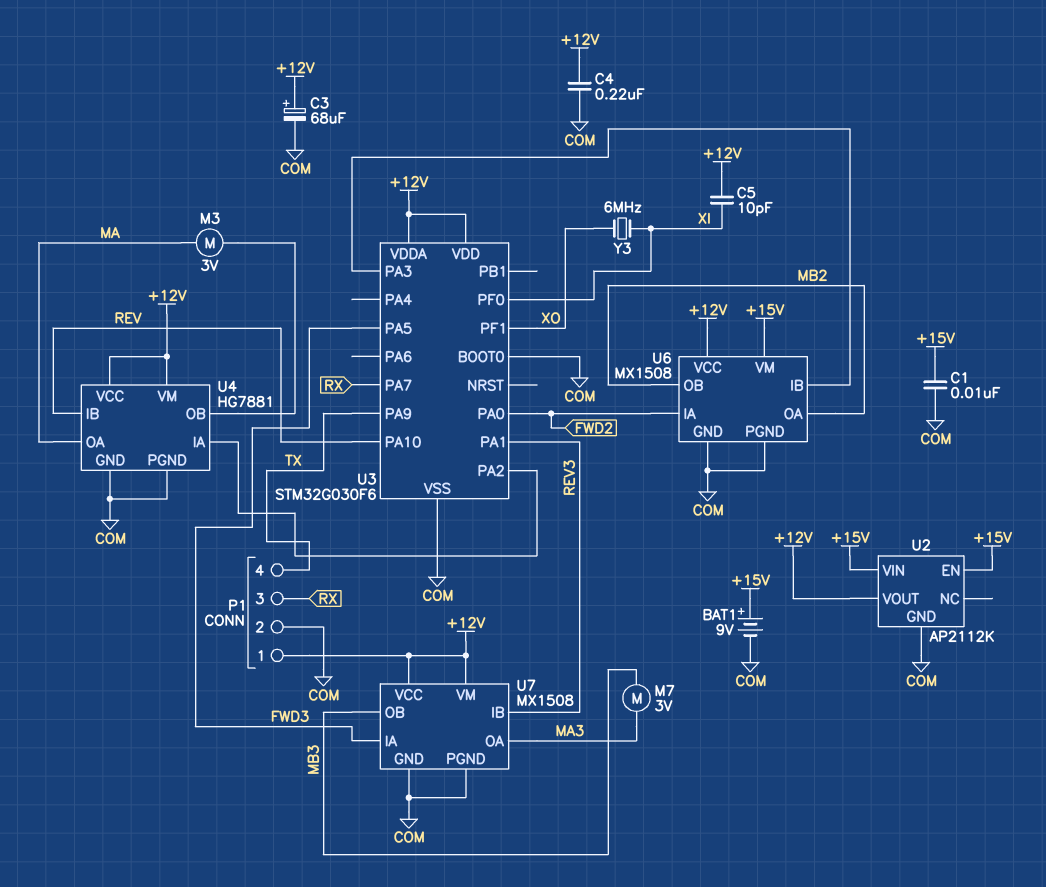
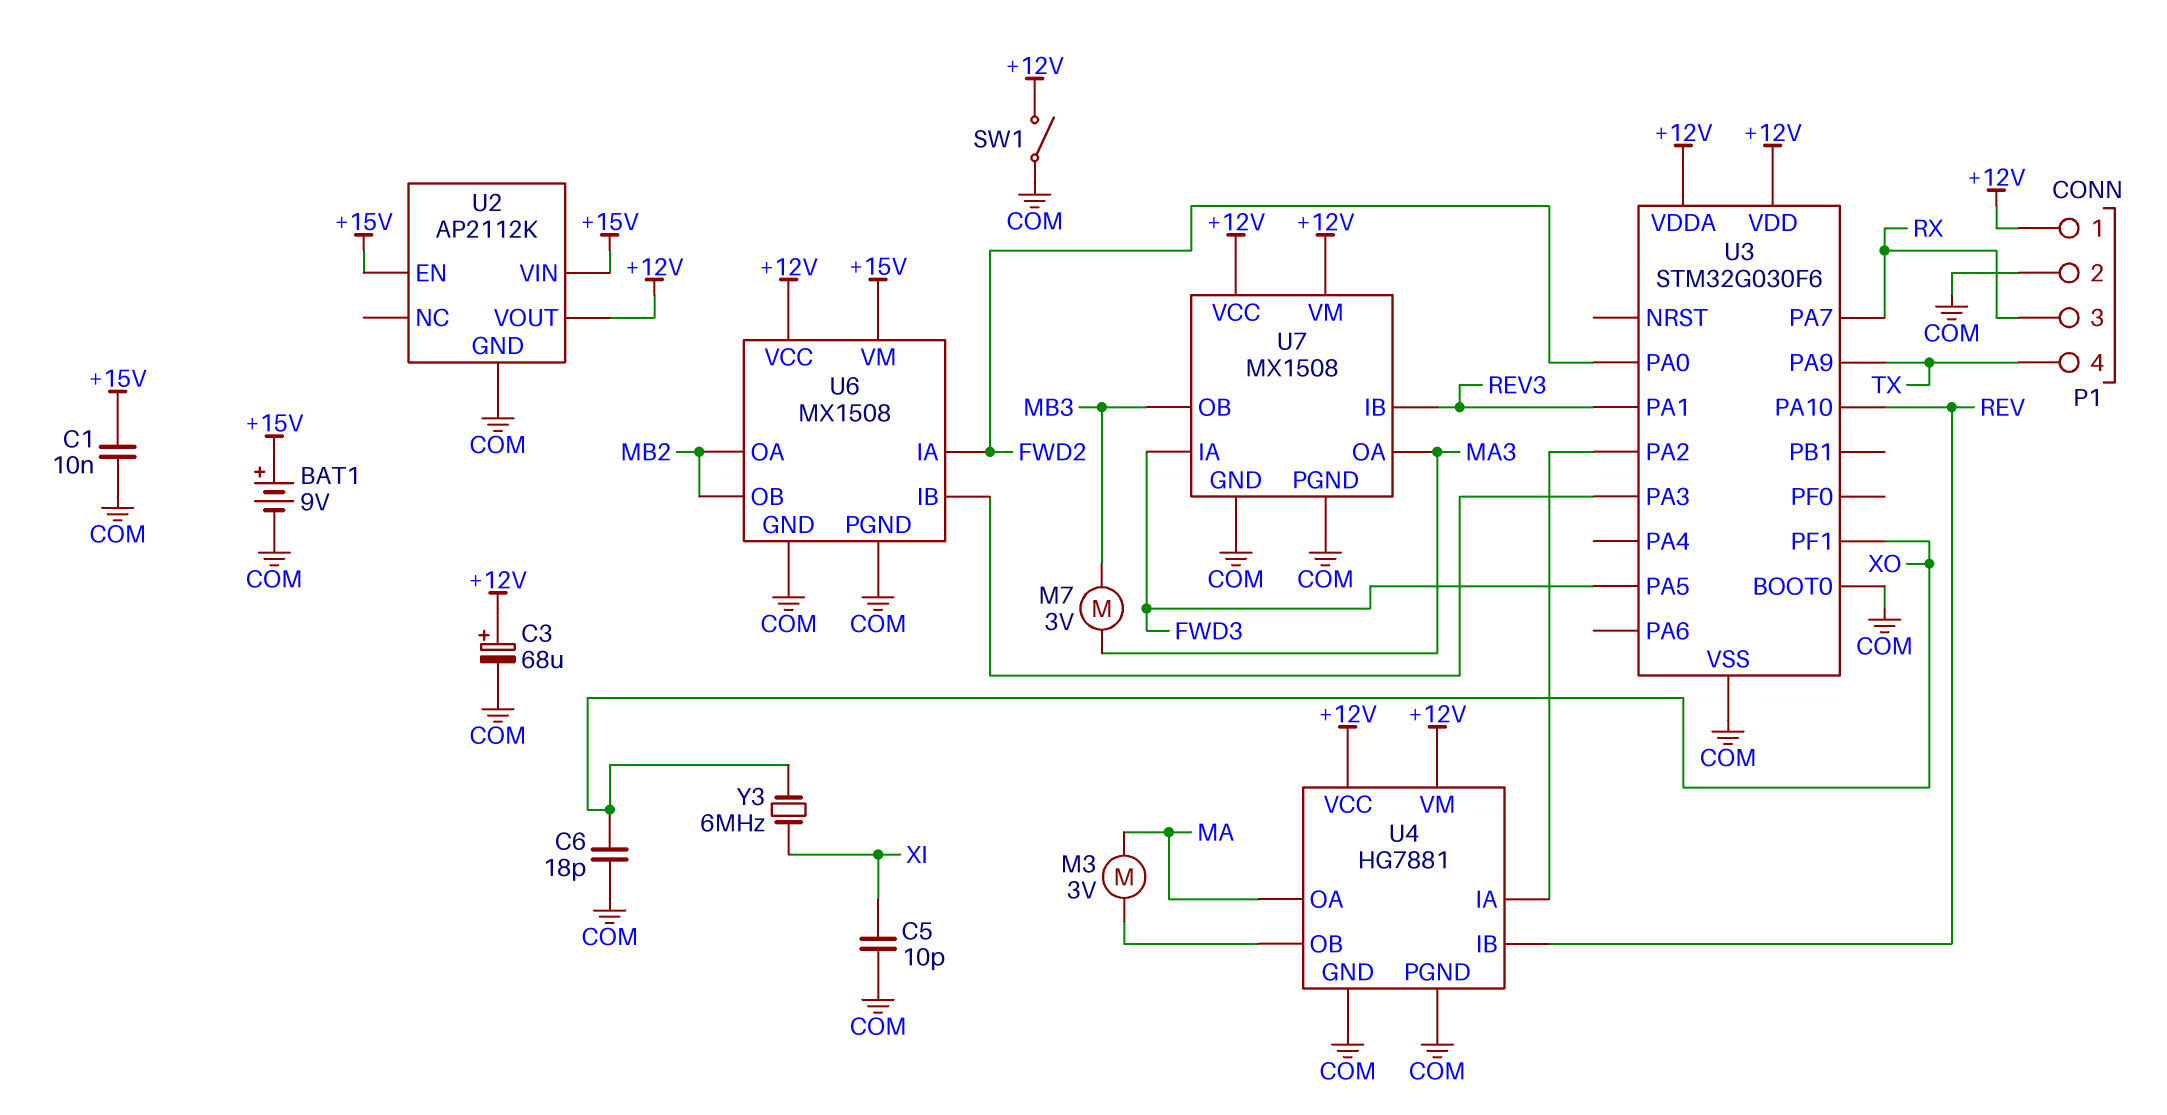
C4: 220nF (+12V, COM) -> none
C5: 10pF (+12V, XI) -> 10pF (COM, XI)
C6: none -> 18pF (COM, XO)
SW1: none -> switch (+12V, COM)
U3 pin PF0: XI -> none

